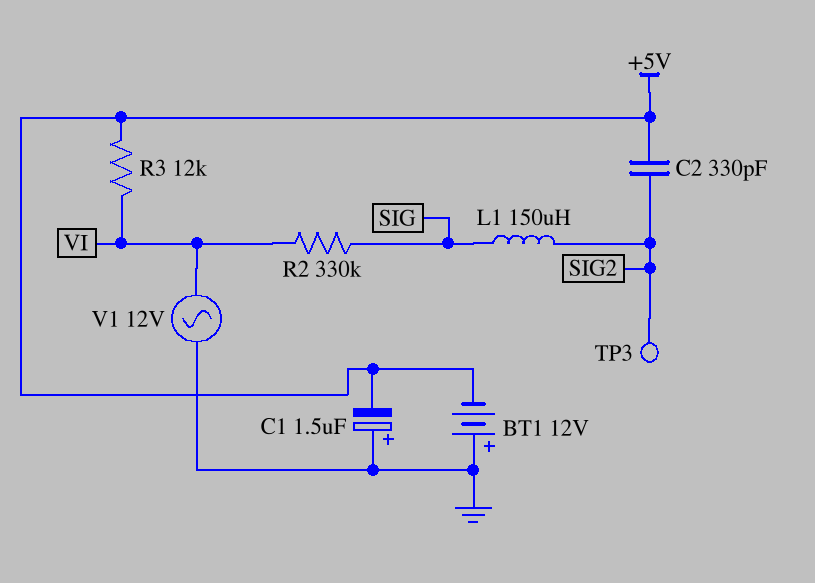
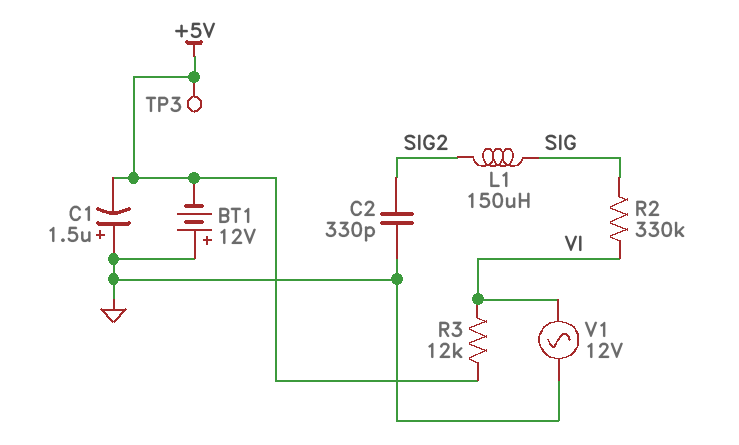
C2: 330pF (+5V, SIG2) -> 330pF (GND, SIG2)
TP3: test point (SIG2) -> test point (+5V)

